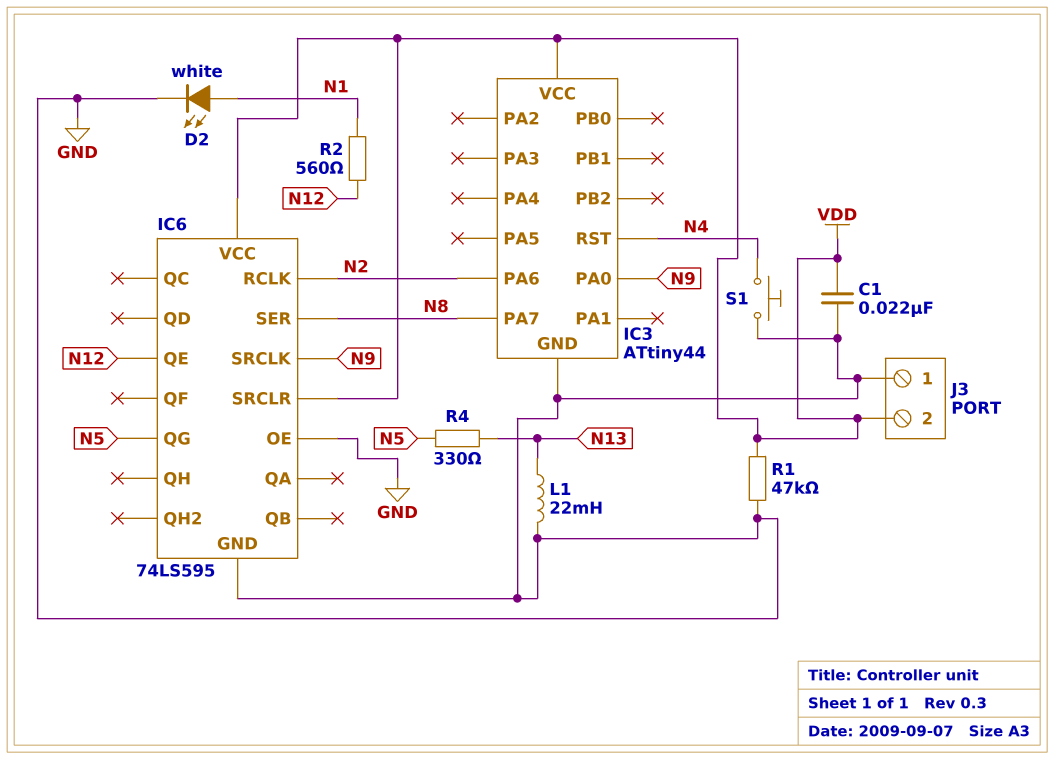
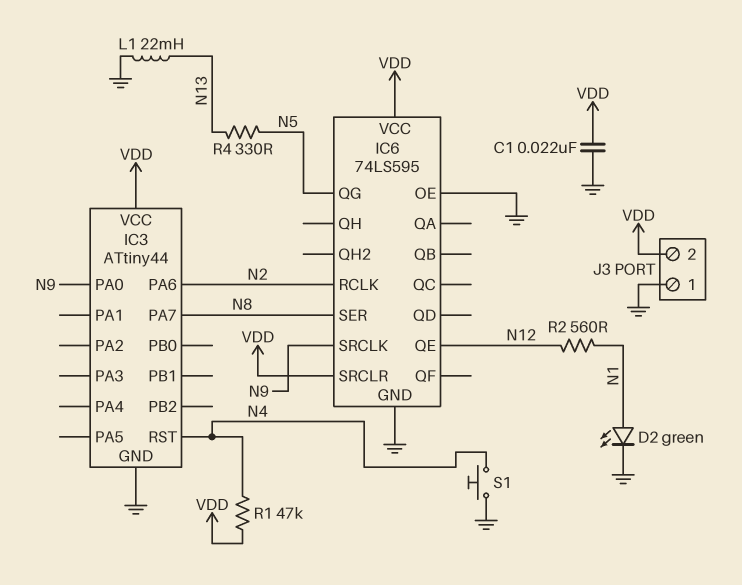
D2: LED white (A N1, K GND) -> LED green (A N1, K GND)
R1: 47k (GND, VDD) -> 47k (N4, VDD)

